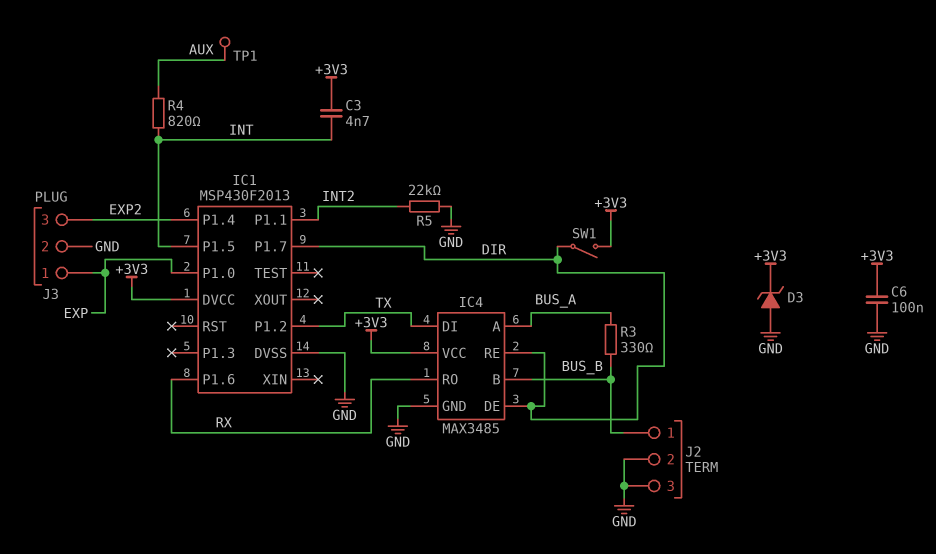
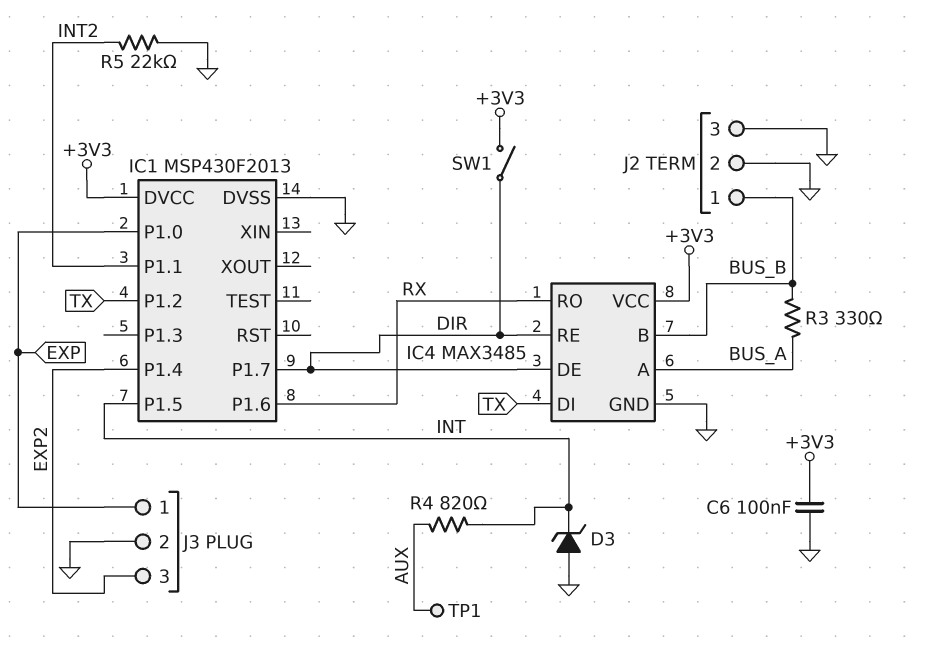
C3: 4.7nF (+3V3, INT) -> none
D3: zener (A GND, K +3V3) -> zener (A GND, K INT)

